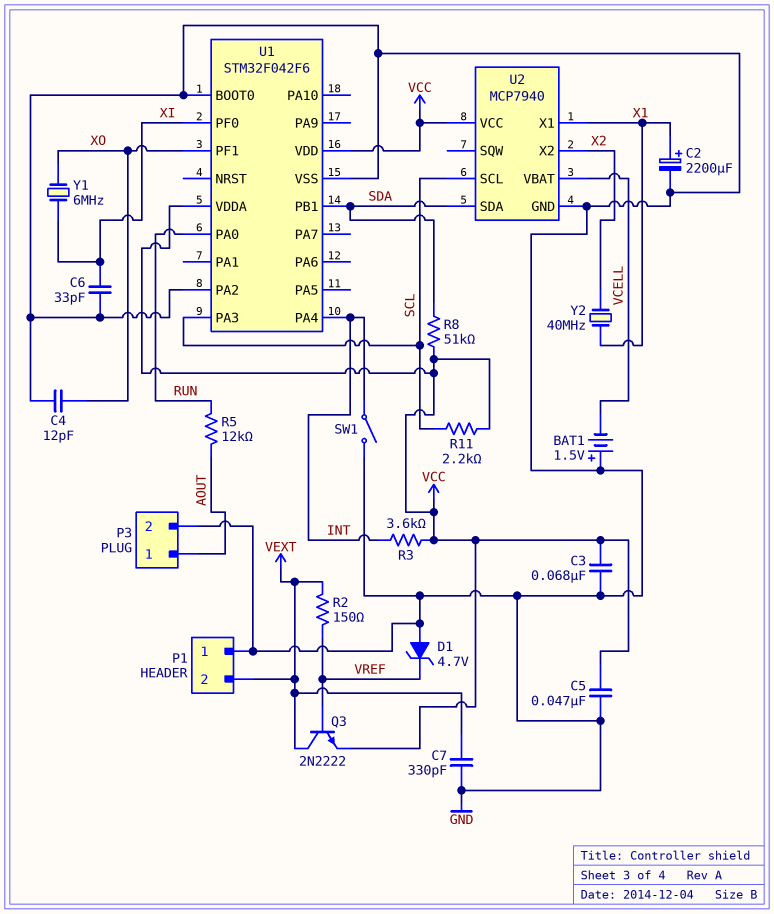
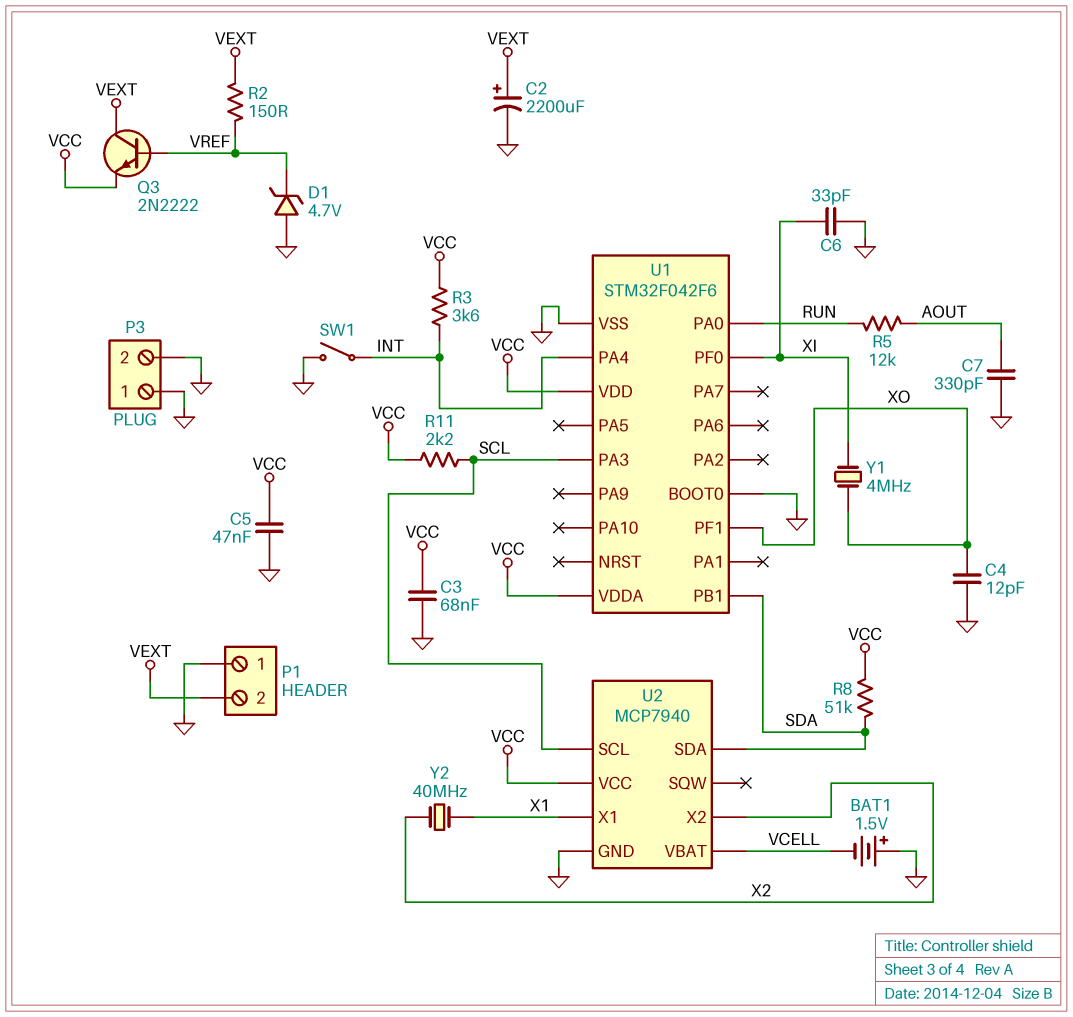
C2: 2200uF (plus X1, minus GND) -> 2200uF (plus VEXT, minus GND)
C7: 330pF (GND, VEXT) -> 330pF (AOUT, GND)
P3 pin 1: AOUT -> GND
U1 pin PA2: GND -> none
Y1: 6MHz (XI, XO) -> 4MHz (XI, XO)

